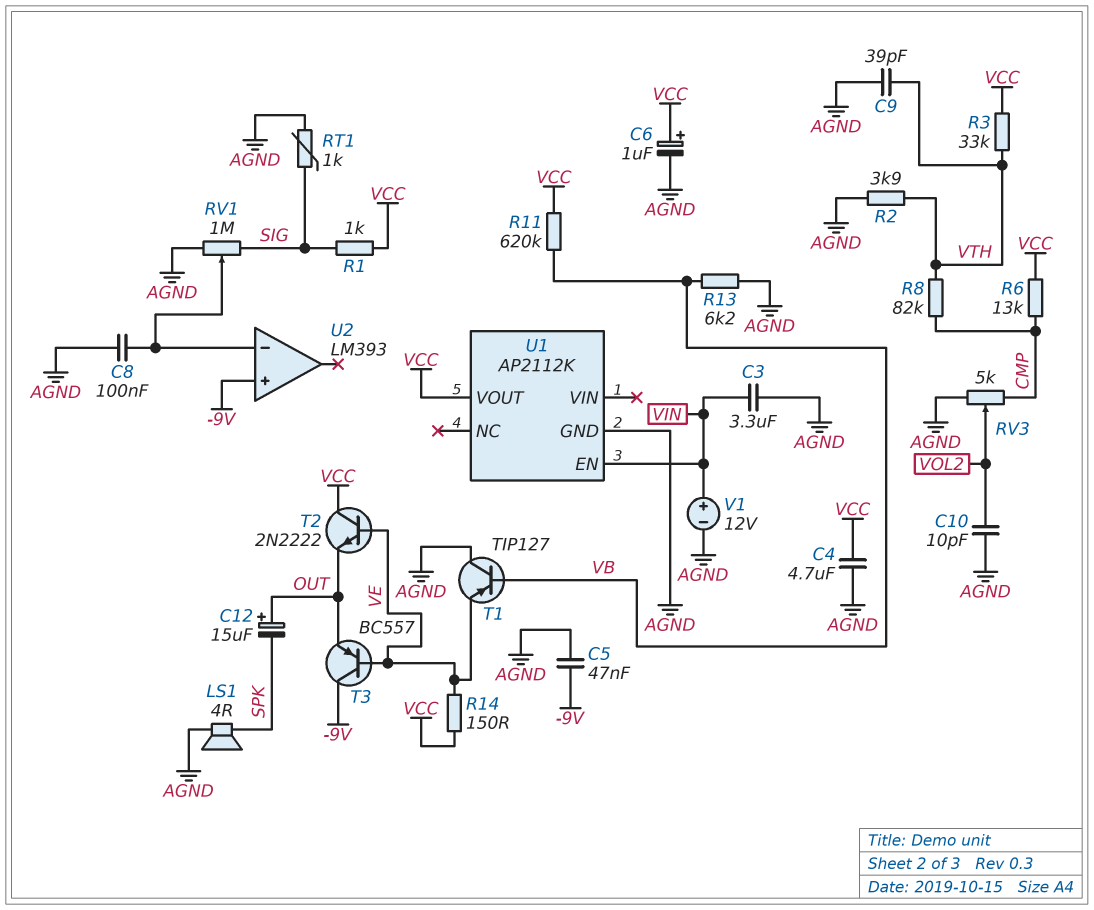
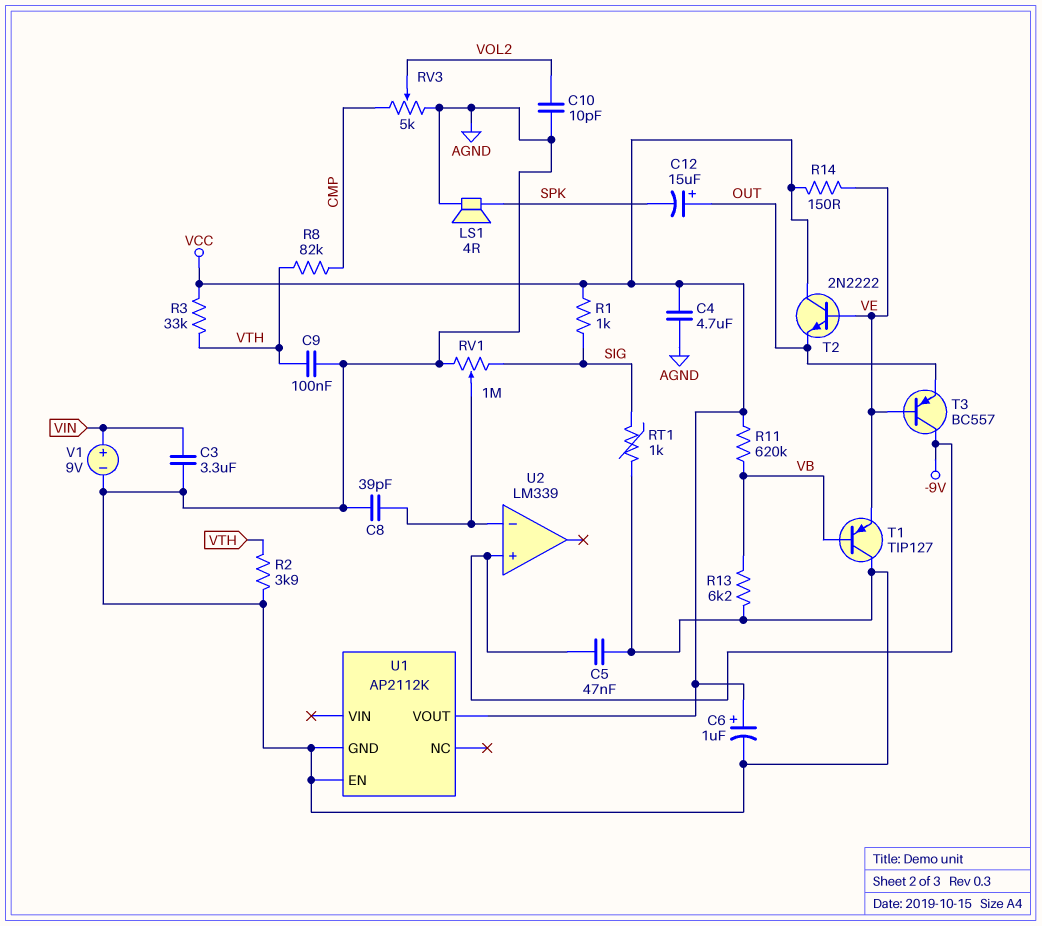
C8: 100nF (AGND, U2/in-) -> 39pF (AGND, U2/in-)
C9: 39pF (AGND, VTH) -> 100nF (AGND, VTH)
R6: 13k (CMP, VCC) -> none
U1 pin EN: VIN -> AGND
U2: LM393 -> LM339
V1: 12V (plus VIN, minus AGND) -> 9V (plus VIN, minus AGND)

